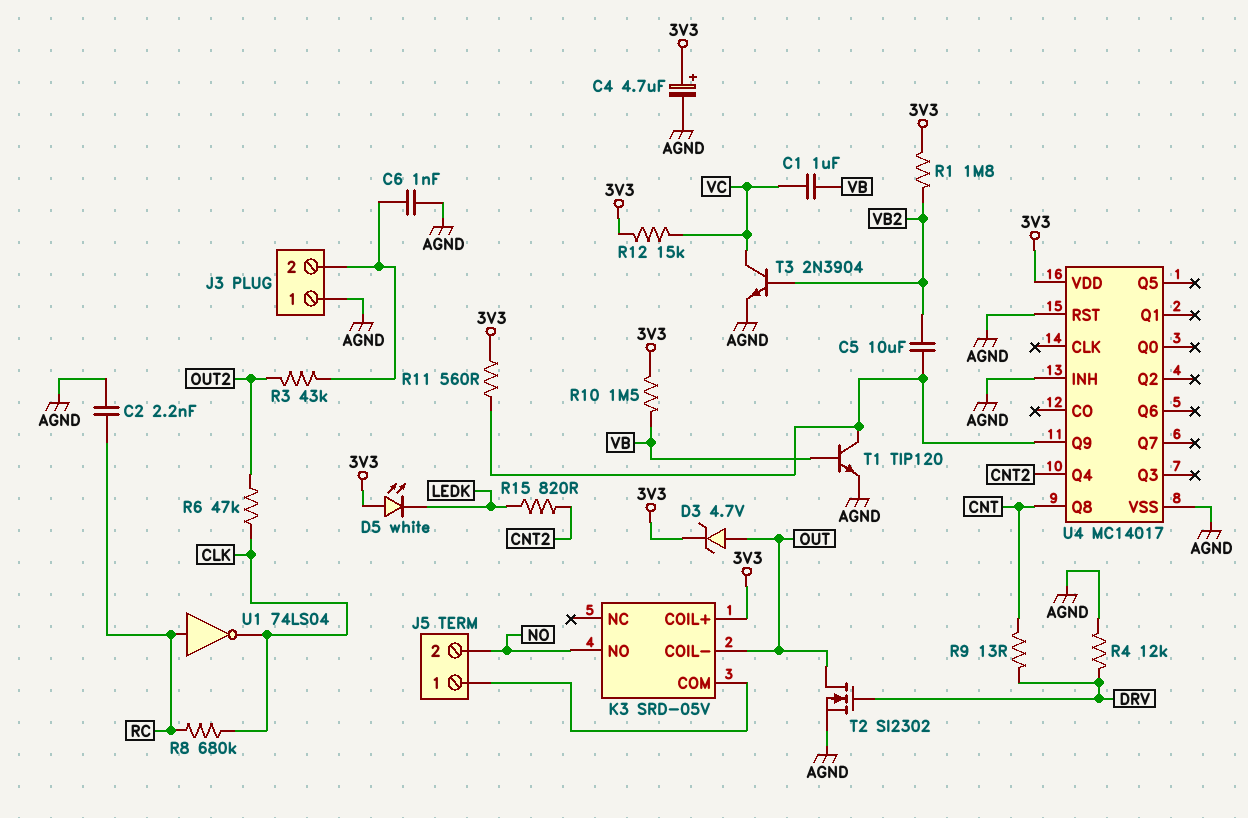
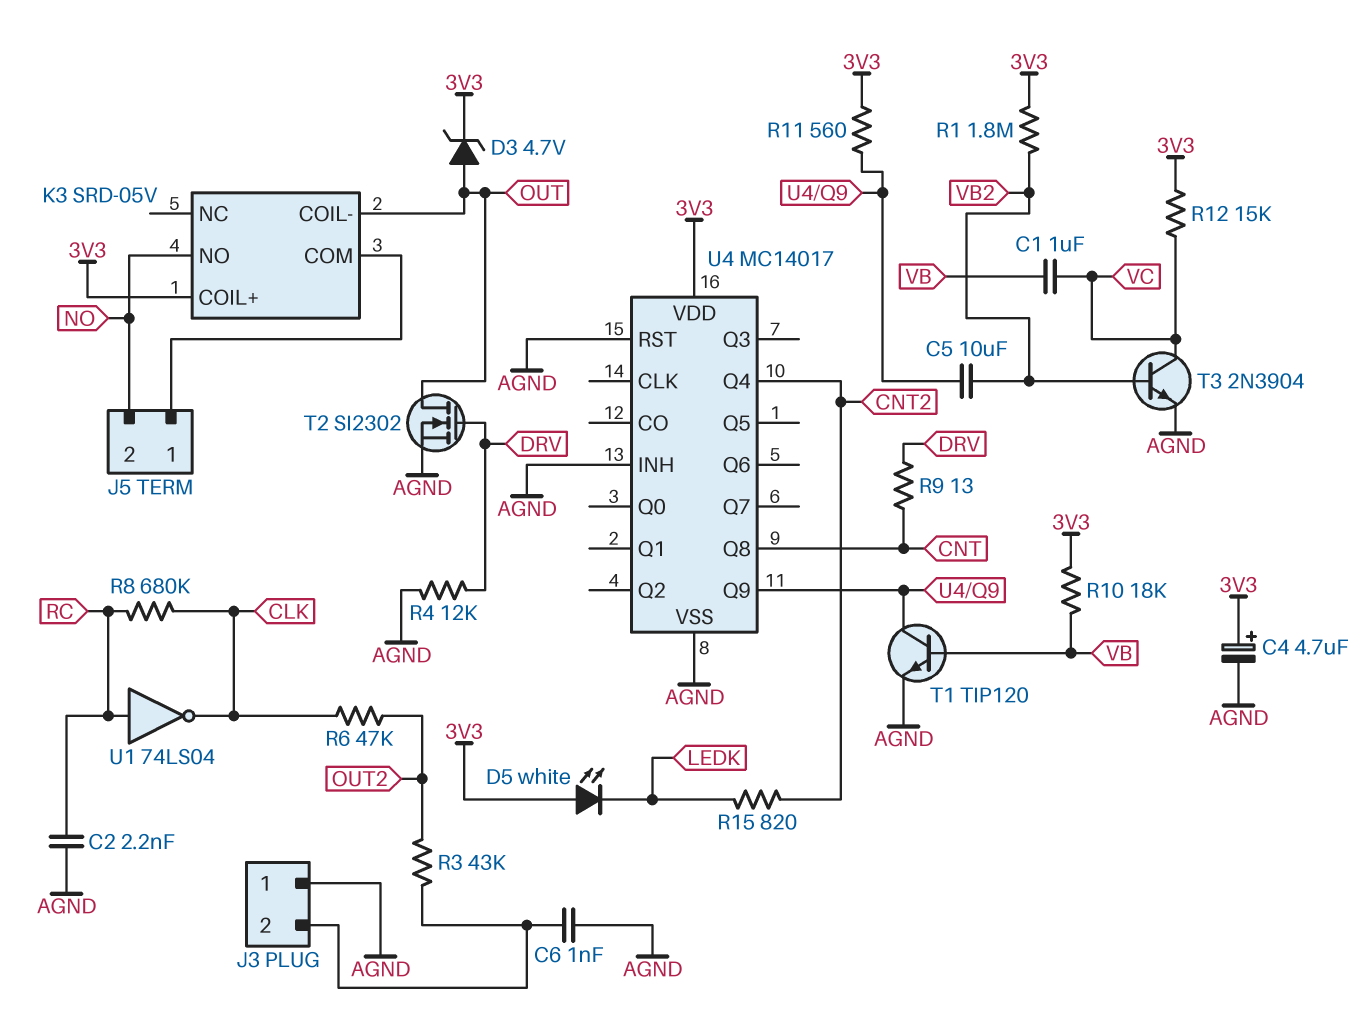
R10: 1.5M (3V3, VB) -> 18k (3V3, VB)

